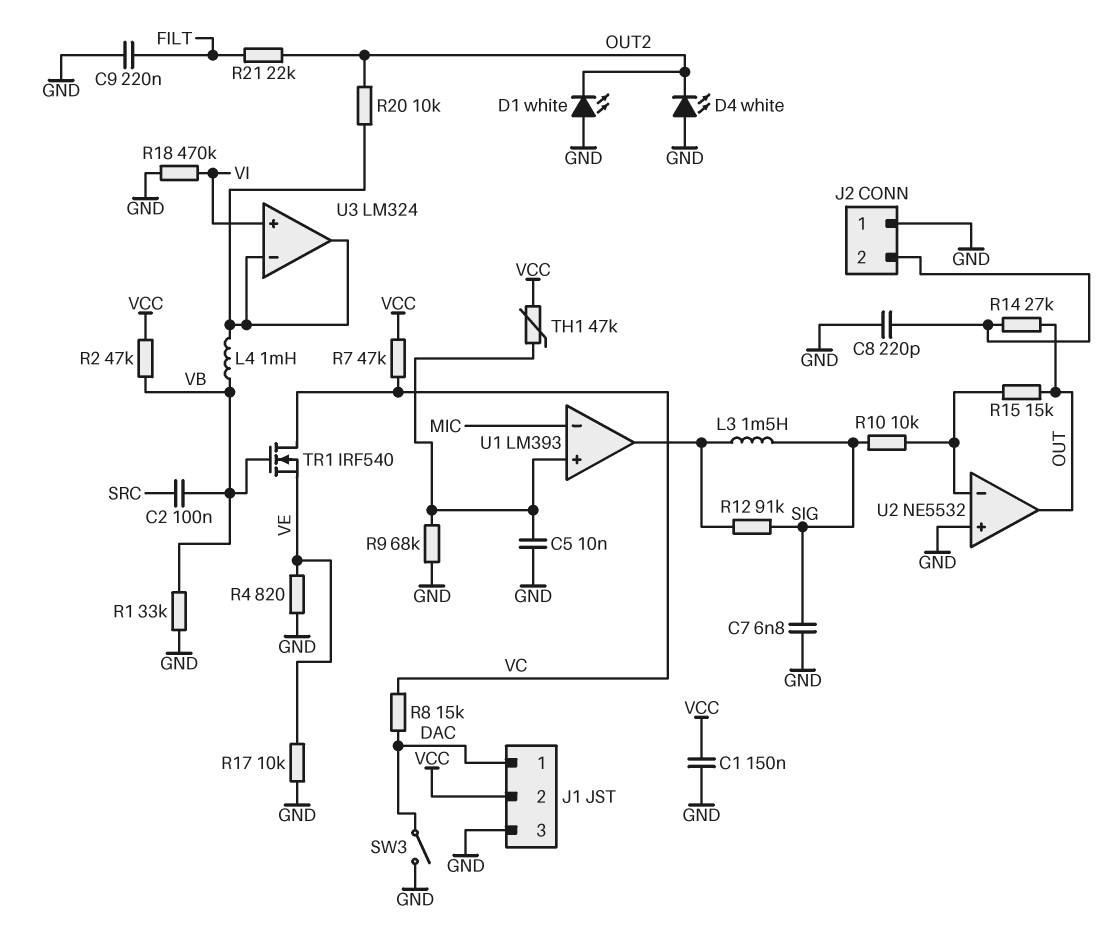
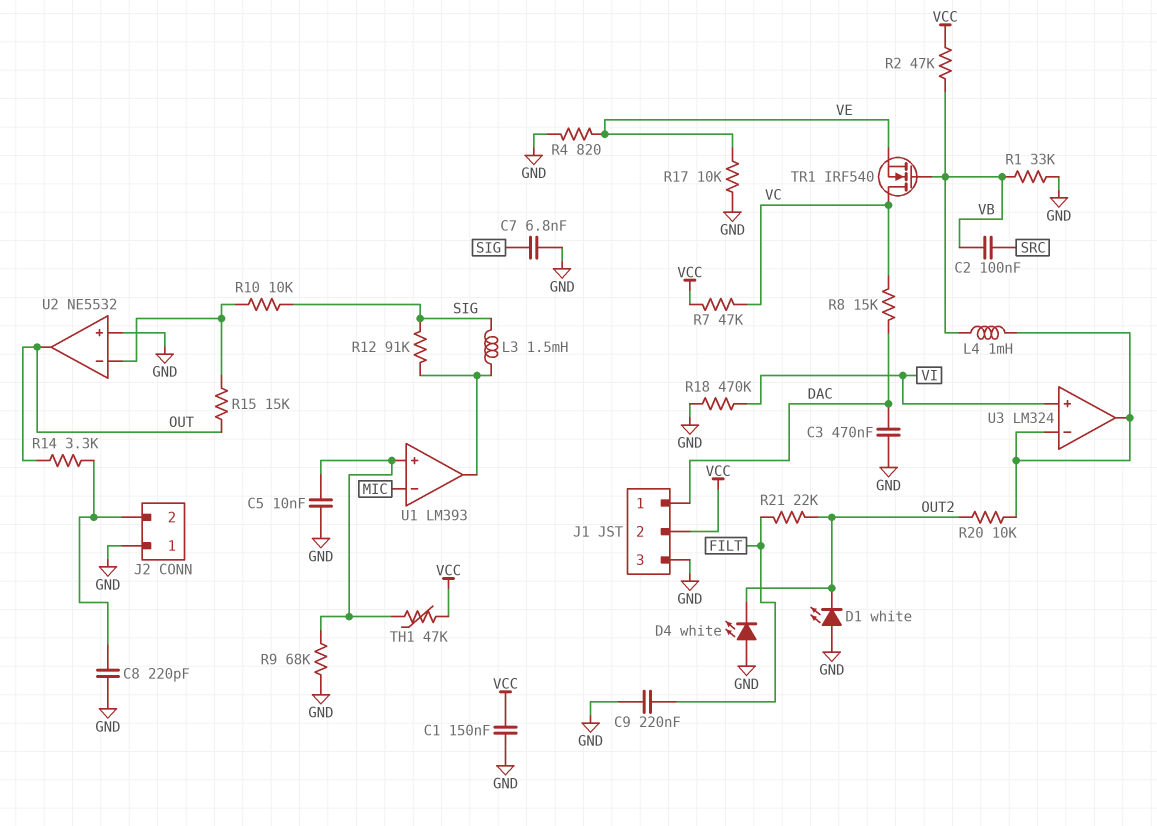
C3: none -> 470nF (DAC, GND)
R14: 27k (J2/2, OUT) -> 3.3k (J2/2, OUT)
SW3: switch (DAC, GND) -> none

